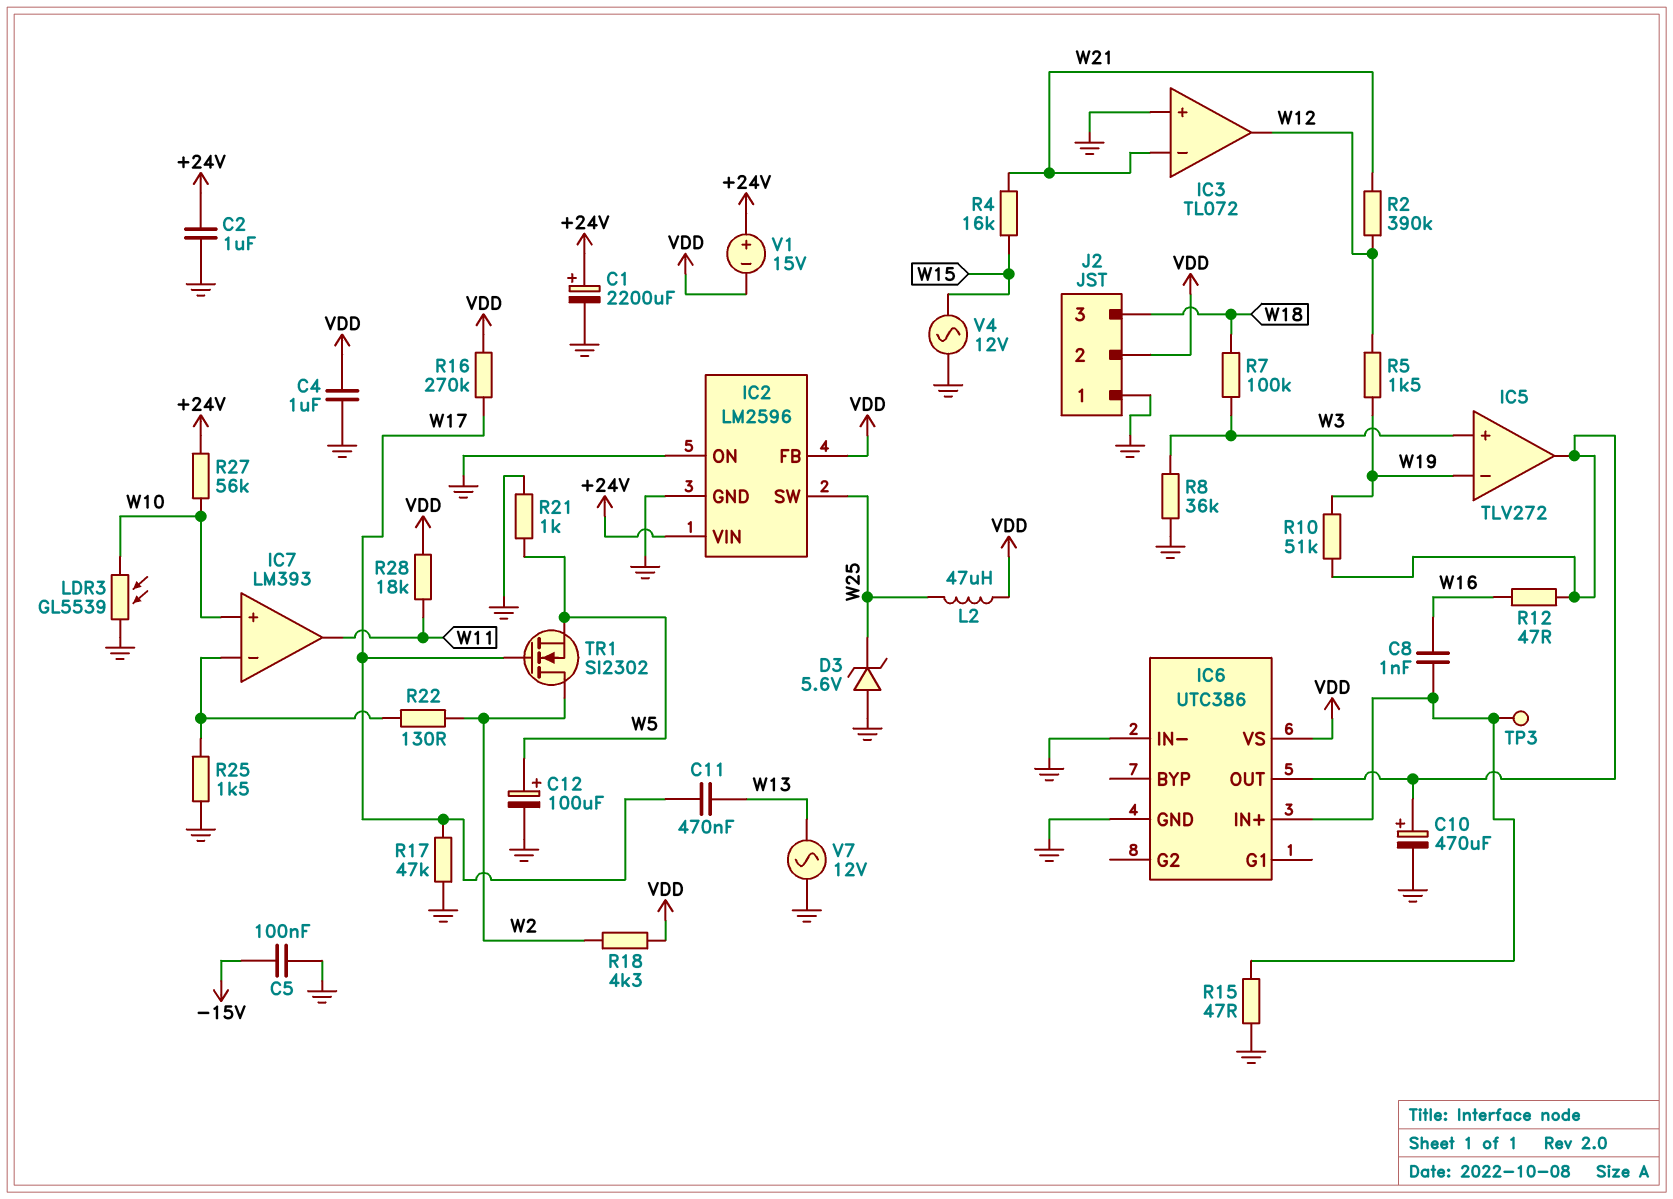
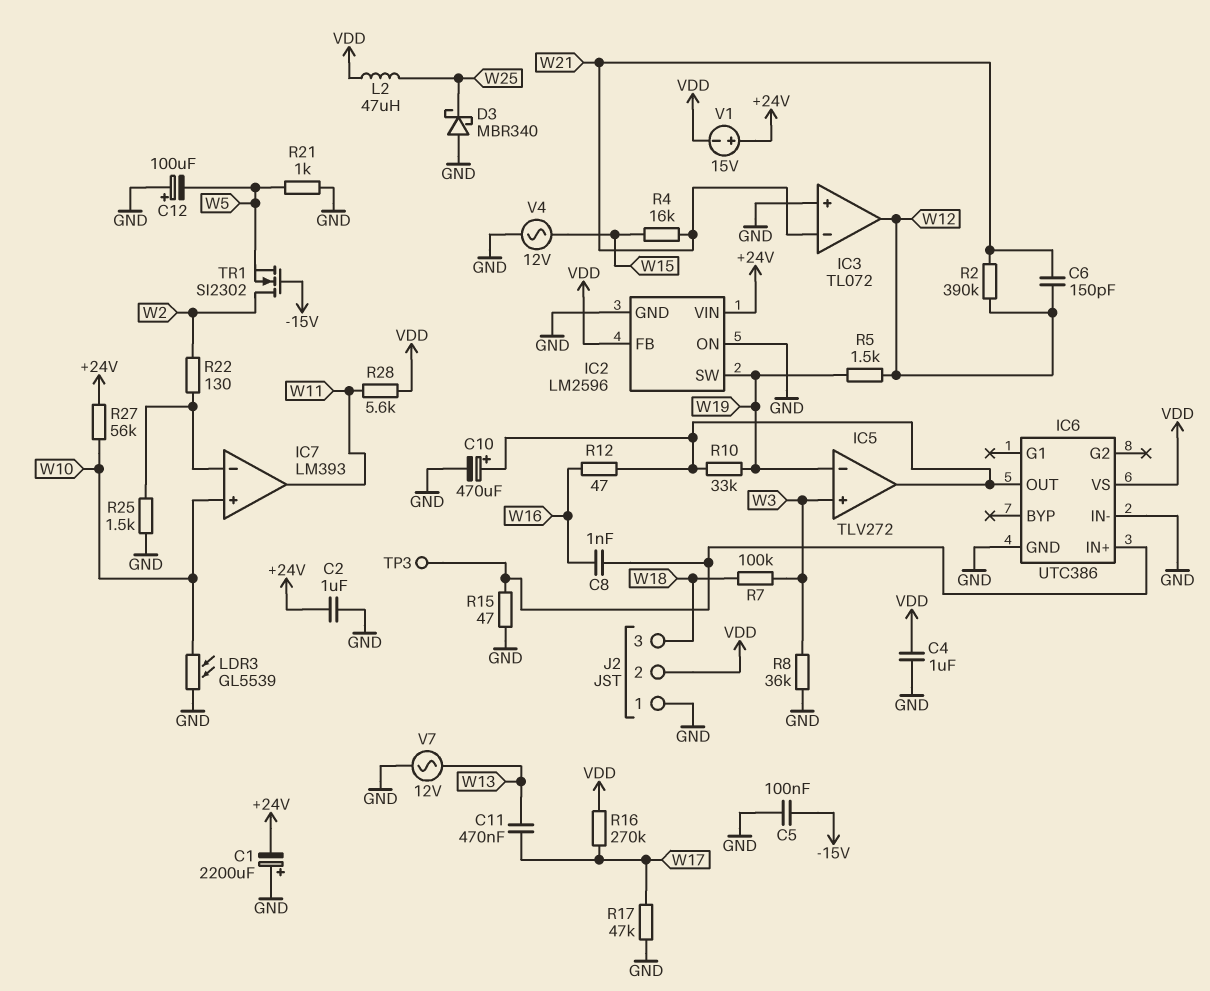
C1: 2200uF (plus +24V, minus GND) -> 2200uF (plus GND, minus +24V)
C6: none -> 150pF (W12, W21)
C12: 100uF (plus W5, minus GND) -> 100uF (plus GND, minus W5)
D3: zener 5.6V (A GND, K W25) -> schottky MBR340 (A GND, K W25)
IC2 pin SW: W25 -> W19
R10: 51k (IC5/out, W19) -> 33k (IC5/out, W19)
R18: 4.3k (VDD, W2) -> none
R28: 18k (VDD, W11) -> 5.6k (VDD, W11)
TR1: NMOS SI2302 (G W17, D W2, S W5) -> NMOS SI2302 (G -15V, D W2, S W5)

